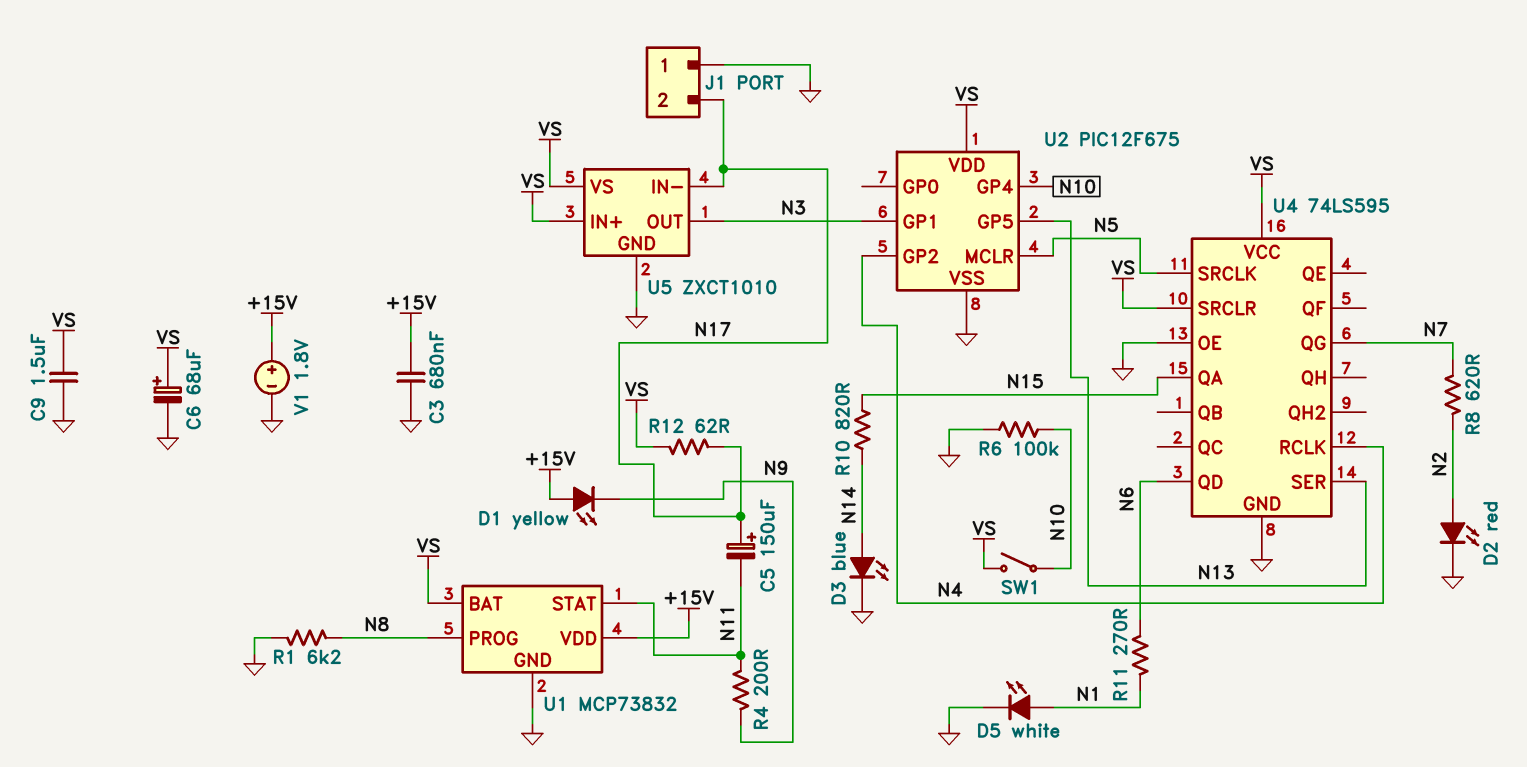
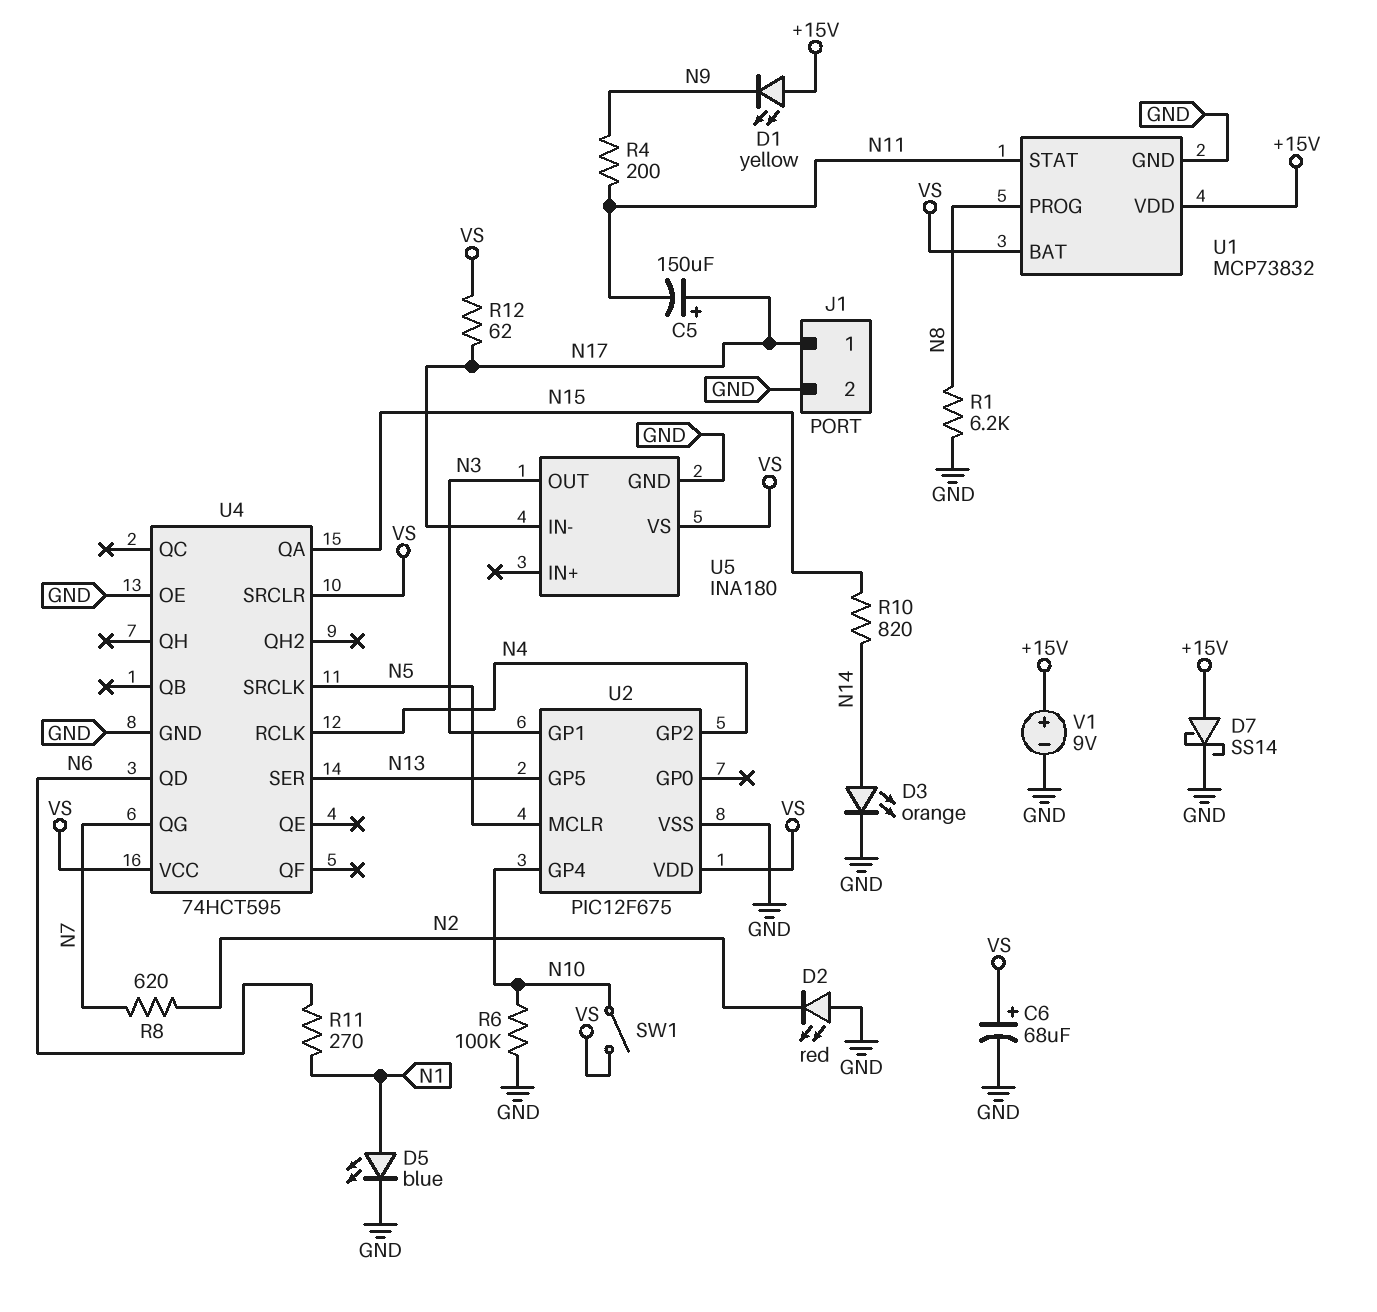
C3: 680nF (+15V, GND) -> none
C9: 1.5uF (GND, VS) -> none
D2: LED red (A N2, K GND) -> LED red (A GND, K N2)
D3: LED blue (A N14, K GND) -> LED orange (A N14, K GND)
D5: LED white (A N1, K GND) -> LED blue (A N1, K GND)
D7: none -> schottky SS14 (A +15V, K GND)
J1 pin 1: GND -> N17
J1 pin 2: N17 -> GND
U4: 74LS595 -> 74HCT595
U5: ZXCT1010 -> INA180
U5 pin IN+: VS -> none
V1: 1.8V (plus +15V, minus GND) -> 9V (plus +15V, minus GND)

